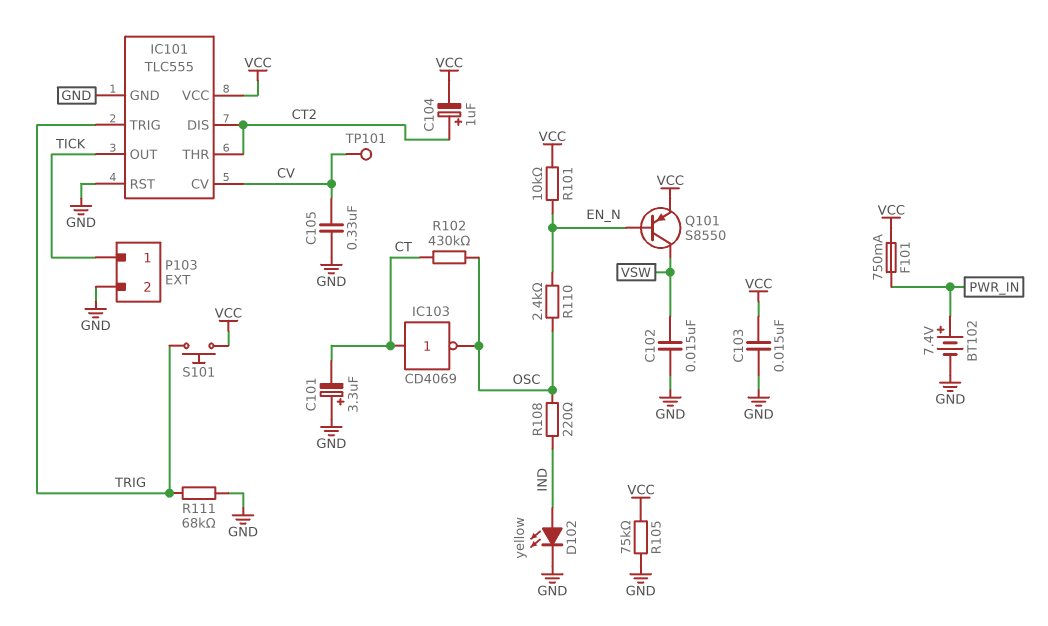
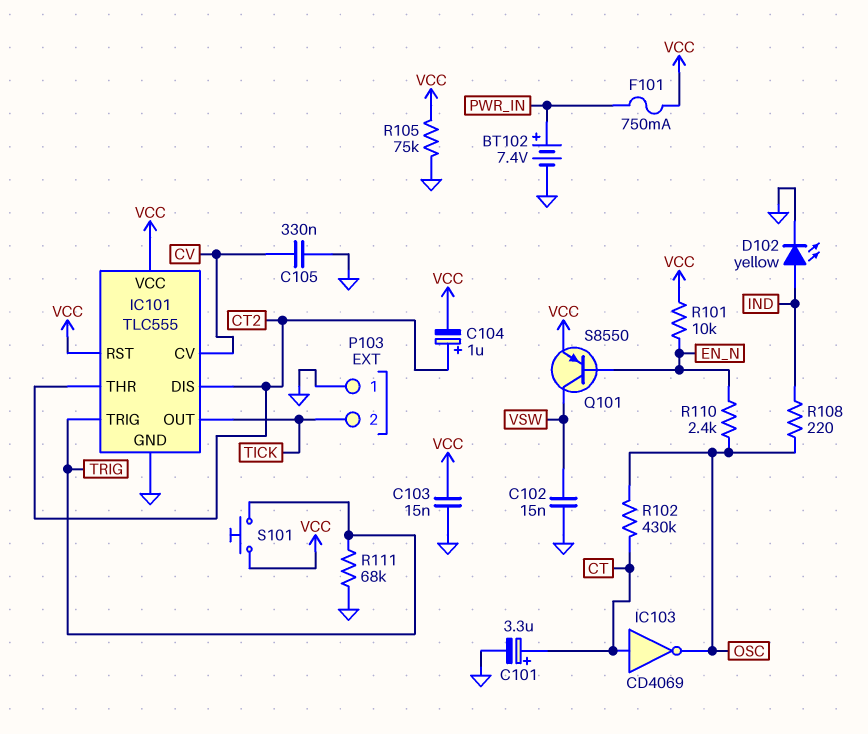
C101: 3.3uF (plus GND, minus CT) -> 3.3uF (plus CT, minus GND)
IC101 pin RST: GND -> VCC
P103 pin 1: TICK -> GND
P103 pin 2: GND -> TICK
TP101: test point (CV) -> none

